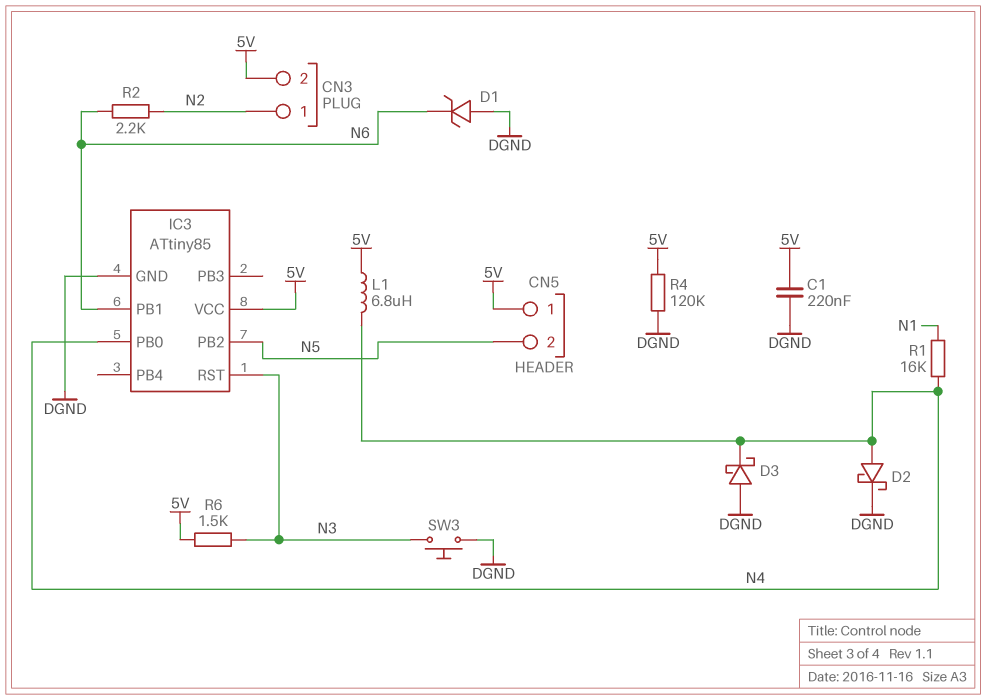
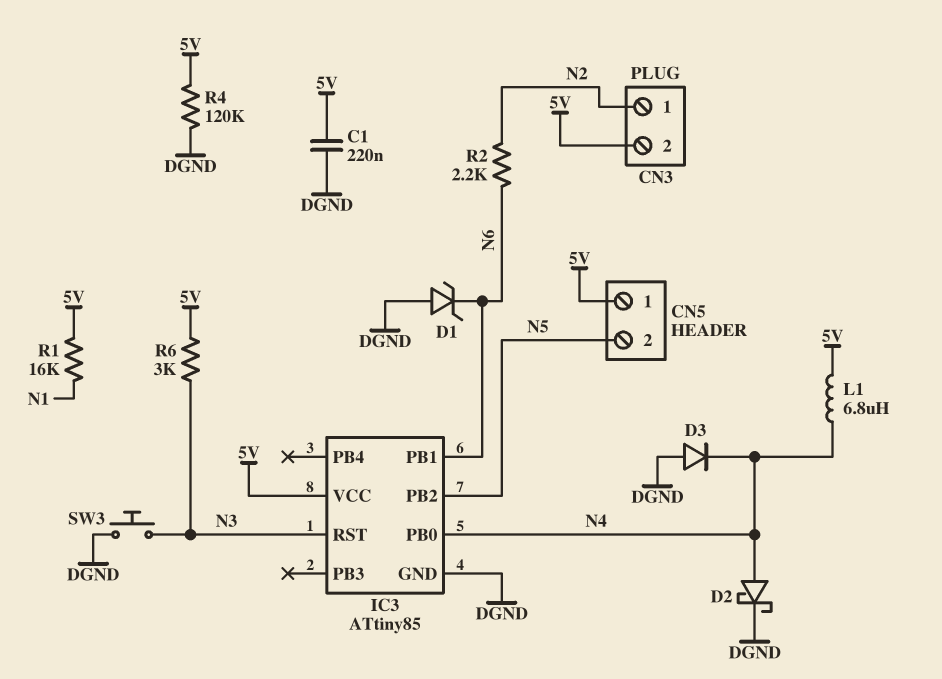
D3: schottky (A DGND, K N4) -> diode (A DGND, K N4)
R1: 16k (N1, N4) -> 16k (5V, N1)
R6: 1.5k (5V, N3) -> 3k (5V, N3)

